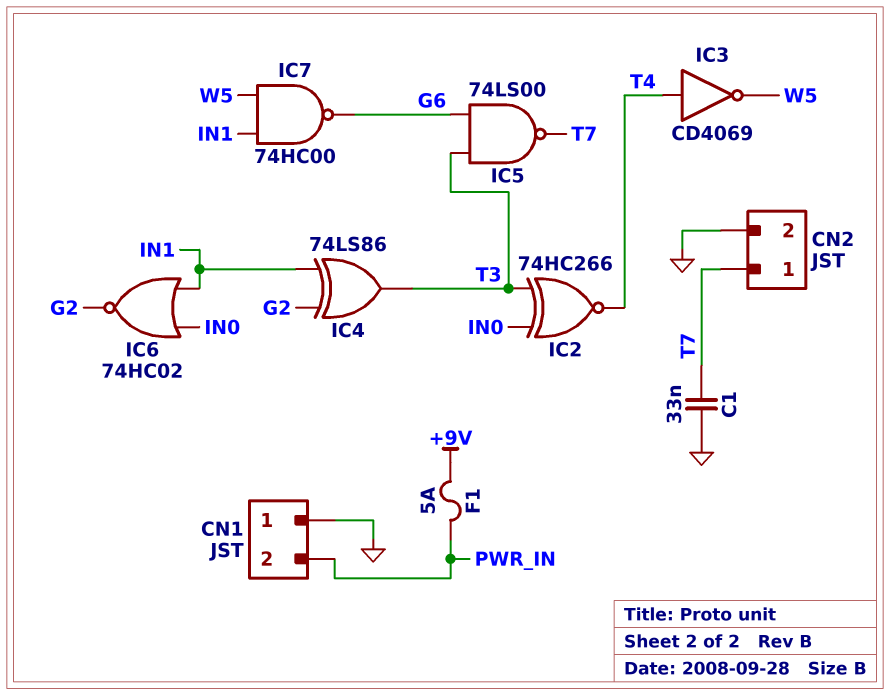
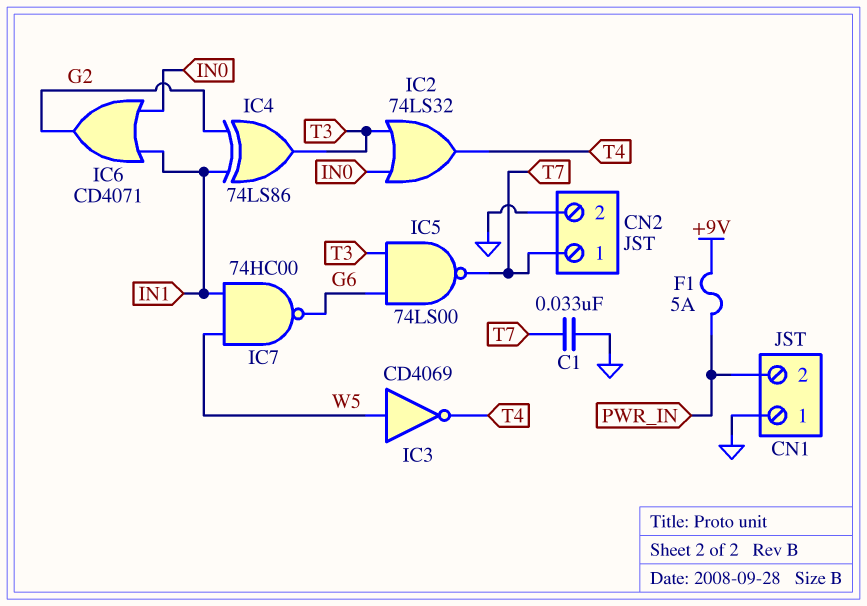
IC2: XNOR 74HC266 (in IN0, in T3, out T4) -> OR 74LS32 (in IN0, in T3, out T4)
IC3: NOT CD4069 (in T4, out W5) -> NOT CD4069 (in W5, out T4)
IC6: NOR 74HC02 (in IN0, in IN1, out G2) -> OR CD4071 (in IN0, in IN1, out G2)

